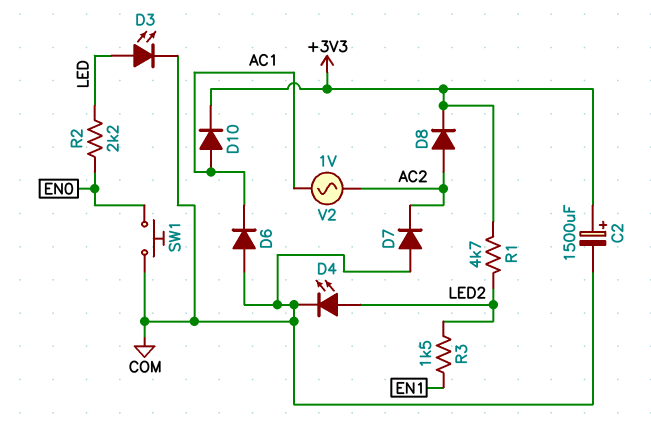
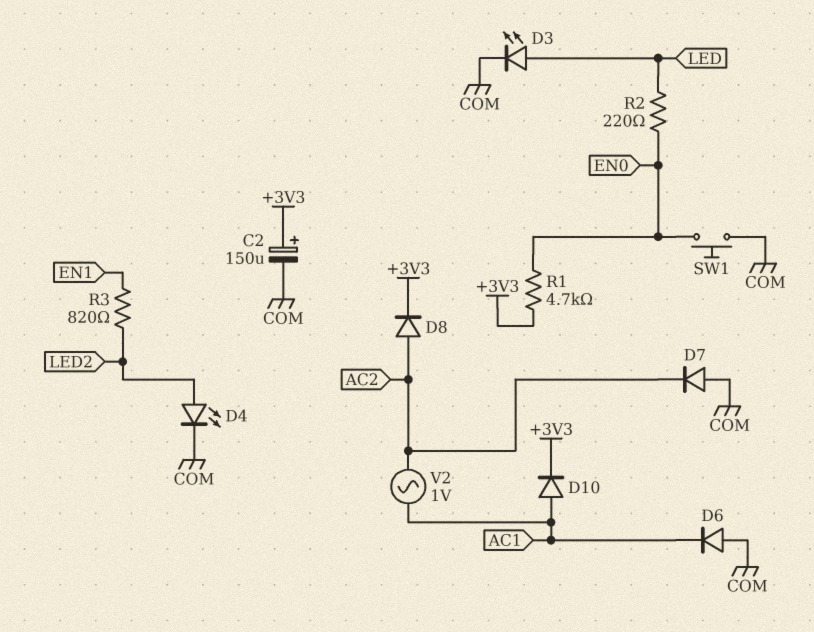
C2: 1500uF (plus +3V3, minus COM) -> 150uF (plus +3V3, minus COM)
R1: 4.7k (+3V3, LED2) -> 4.7k (+3V3, EN0)
R2: 2.2k (EN0, LED) -> 220 (EN0, LED)
R3: 1.5k (EN1, LED2) -> 820 (EN1, LED2)

